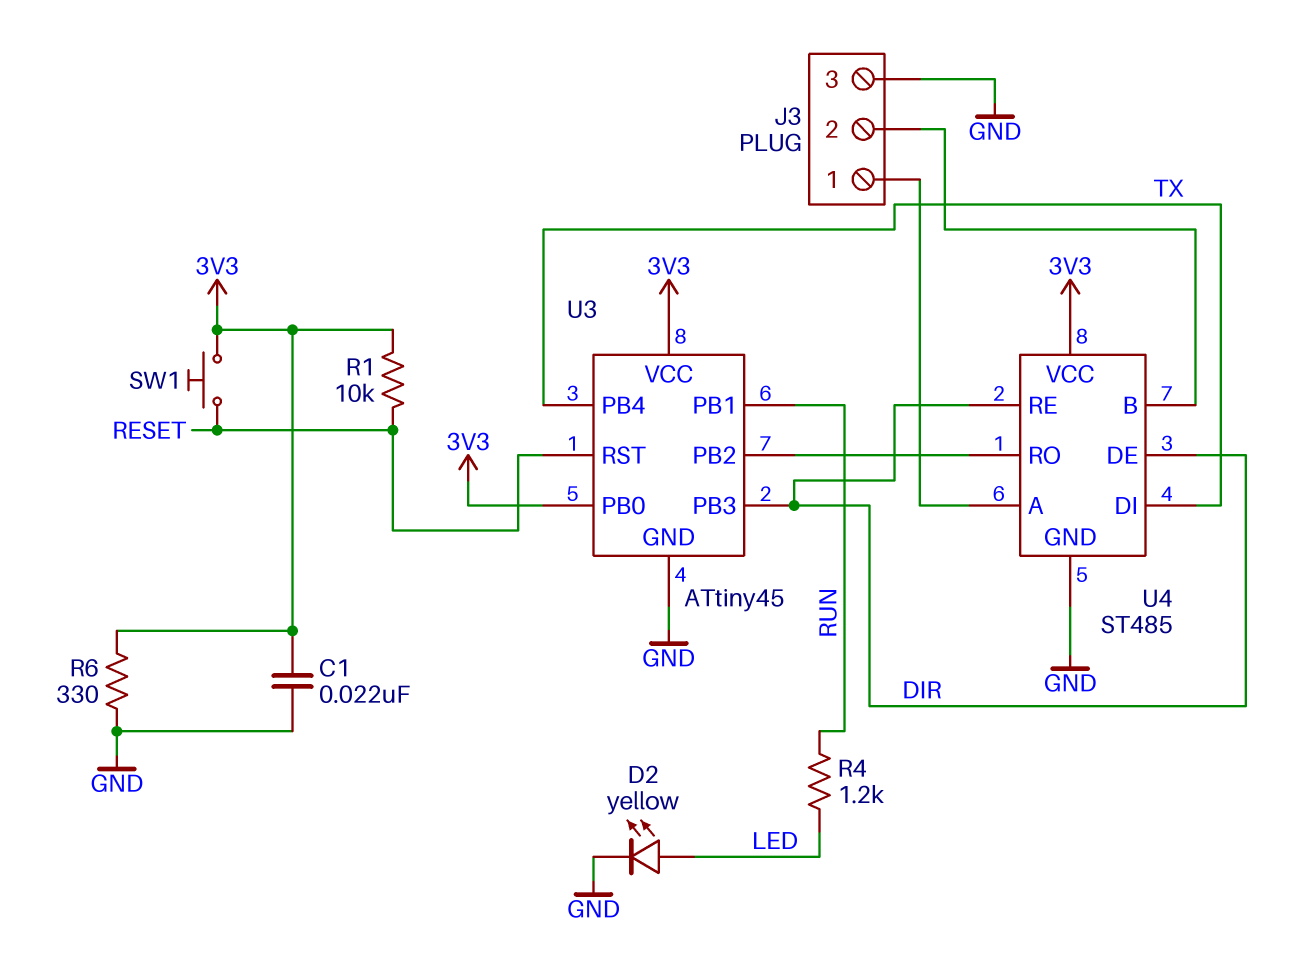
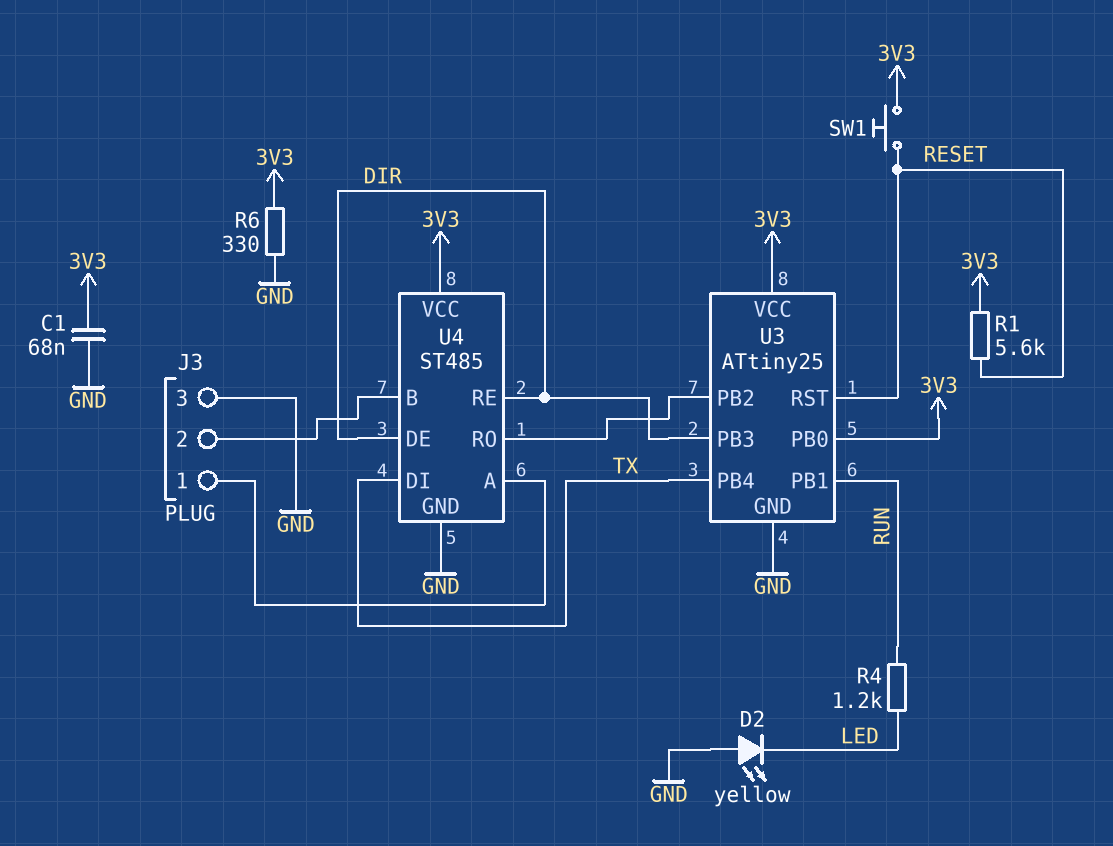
C1: 22nF (3V3, GND) -> 68nF (3V3, GND)
D2: LED yellow (A LED, K GND) -> LED yellow (A GND, K LED)
R1: 10k (3V3, RESET) -> 5.6k (3V3, RESET)
U3: ATtiny45 -> ATtiny25

